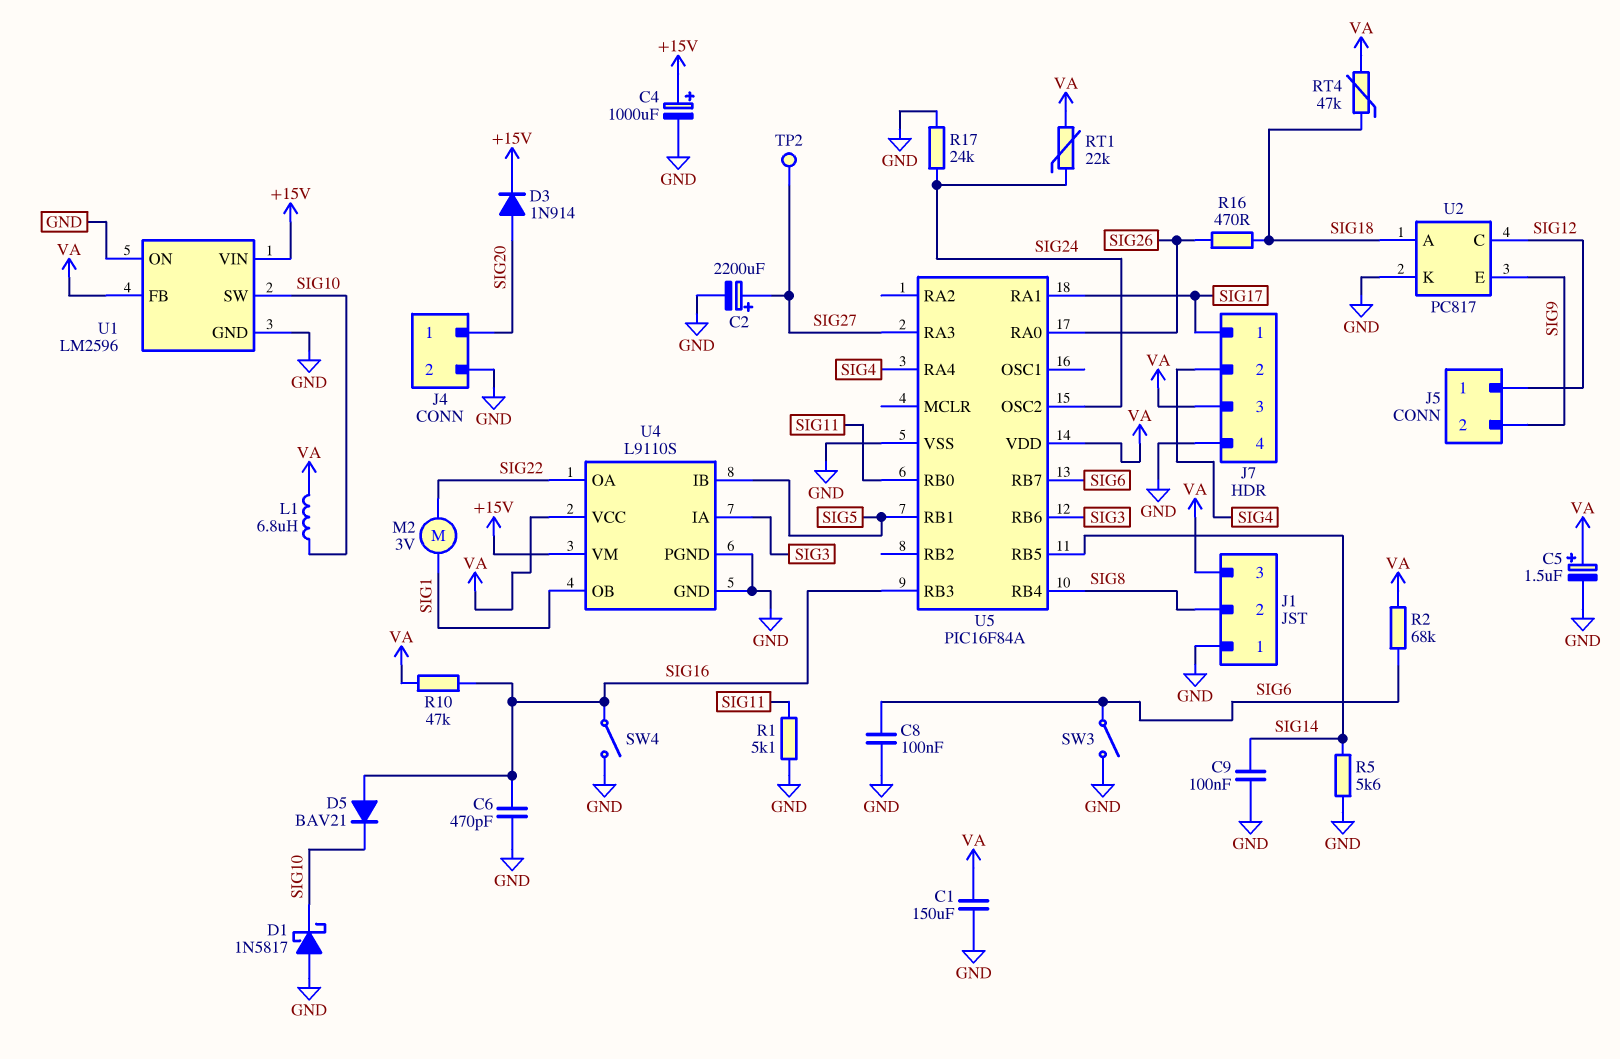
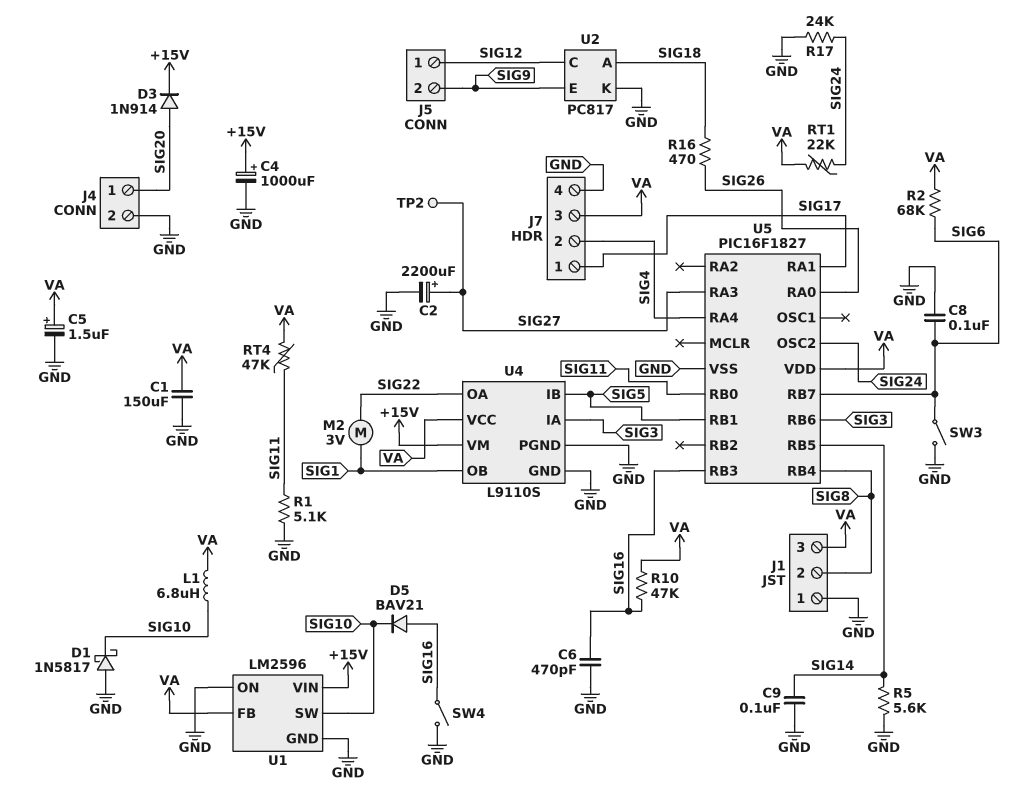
RT4: 47k (SIG18, VA) -> 47k (SIG11, VA)
U5: PIC16F84A -> PIC16F1827

